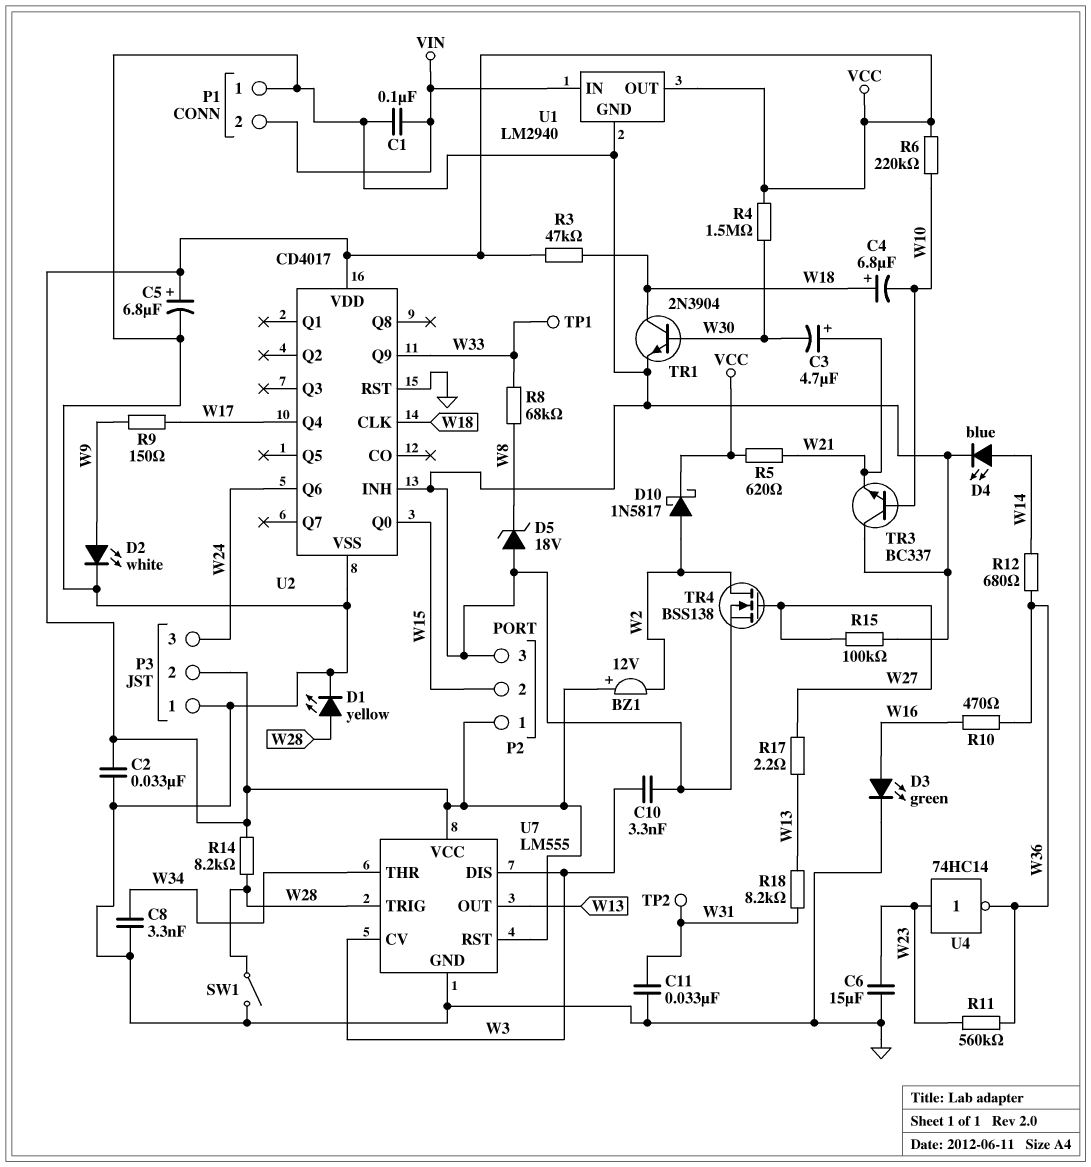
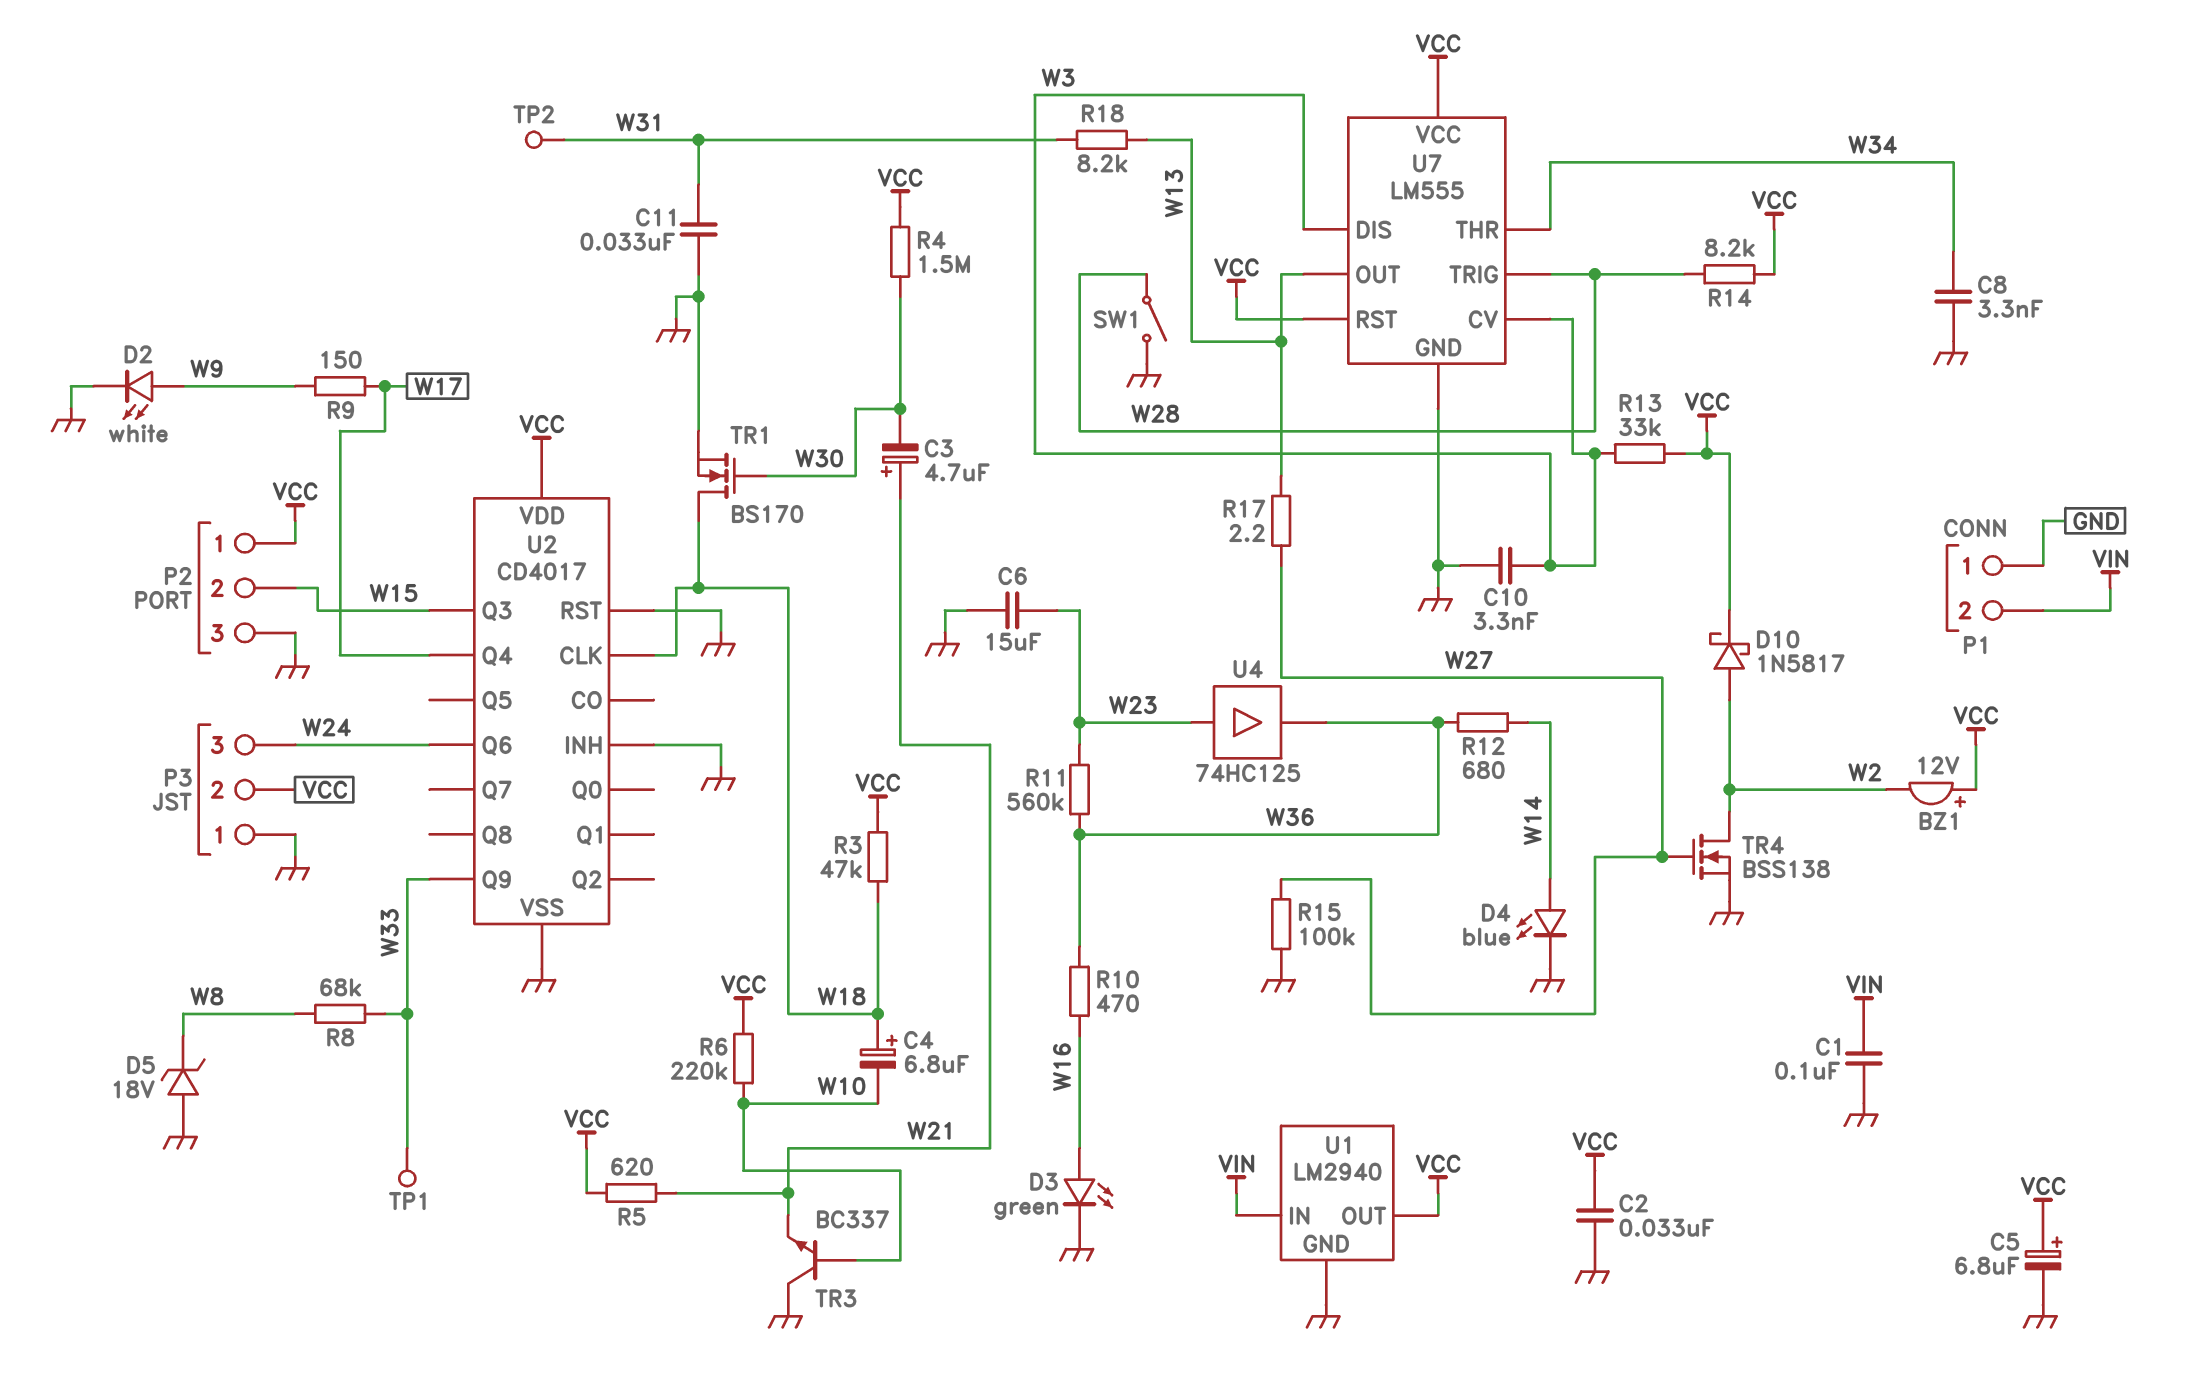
D1: LED yellow (A W28, K GND) -> none
R13: none -> 33k (VCC, W3)
TR1: NPN 2N3904 (B W30, C W18, E GND) -> NMOS BS170 (G W30, D W18, S GND)
U2 pin Q0: W15 -> none
U2 pin Q3: none -> W15
U4: NOT 74HC14 (in W23, out W36) -> buffer 74HC125 (in W23, out W36)

